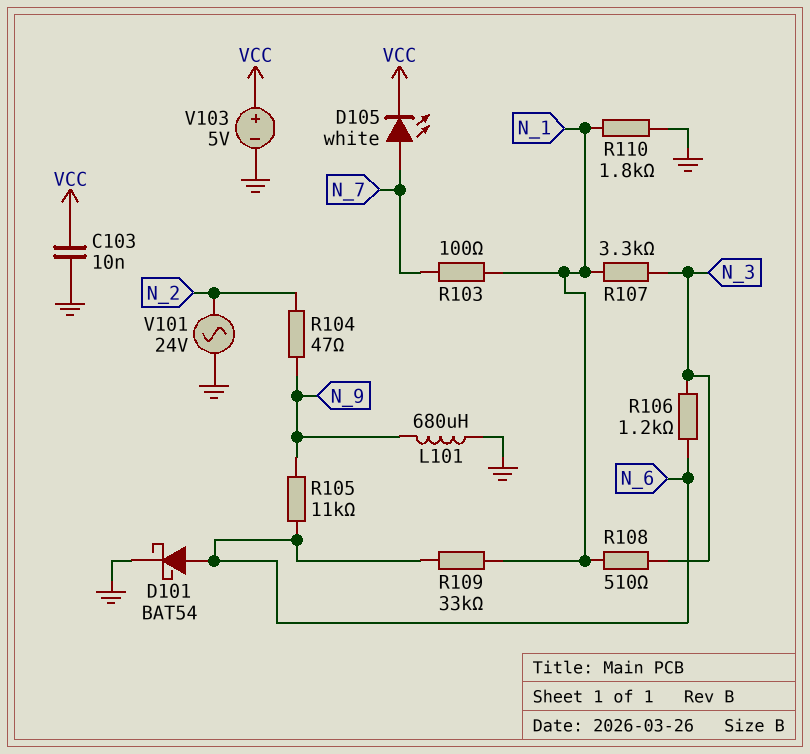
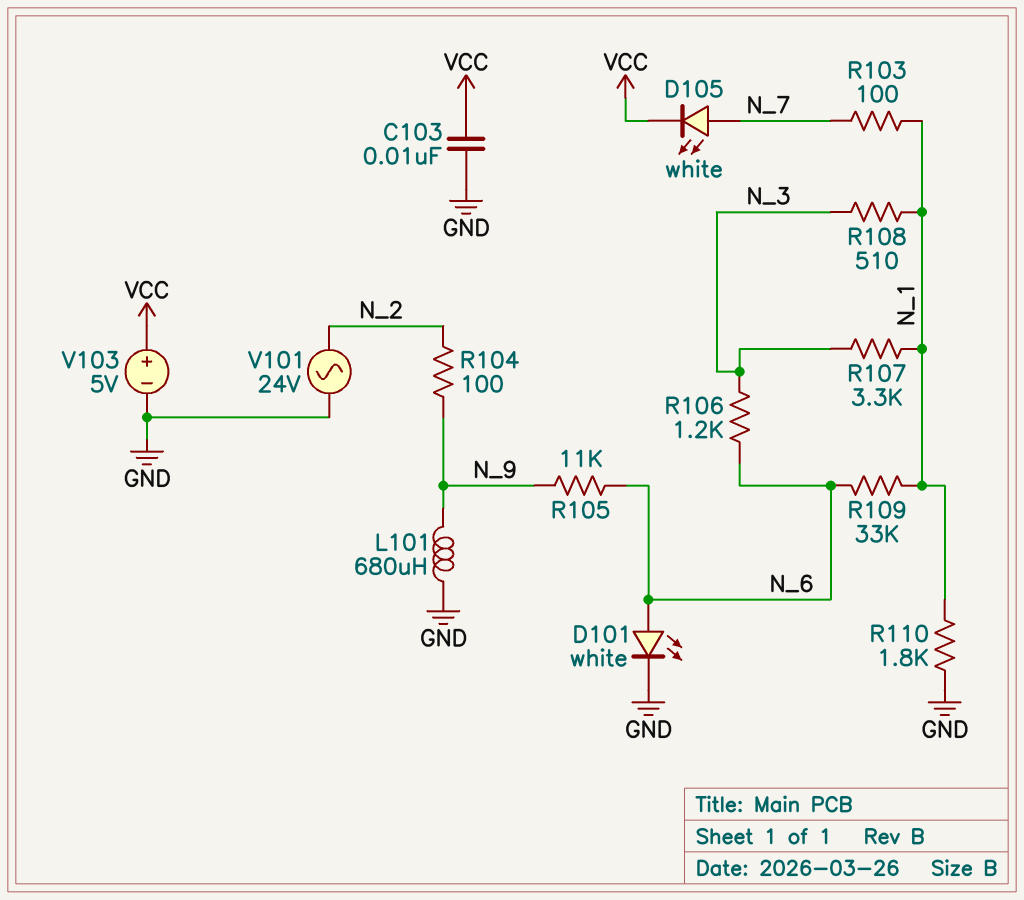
D101: schottky BAT54 (A N_6, K GND) -> LED white (A N_6, K GND)
R104: 47 (N_2, N_9) -> 100 (N_2, N_9)

